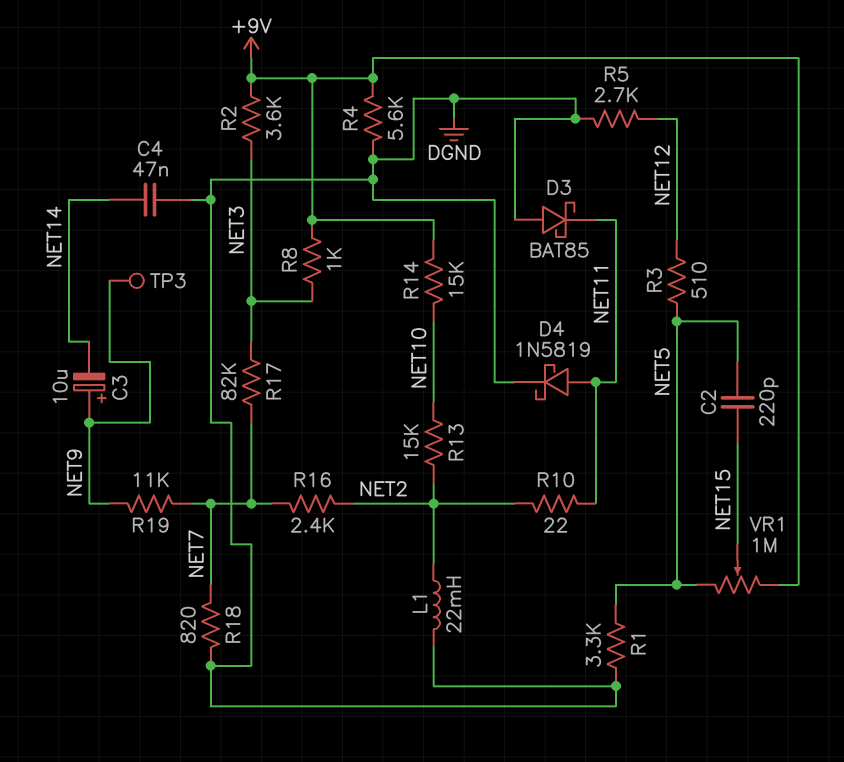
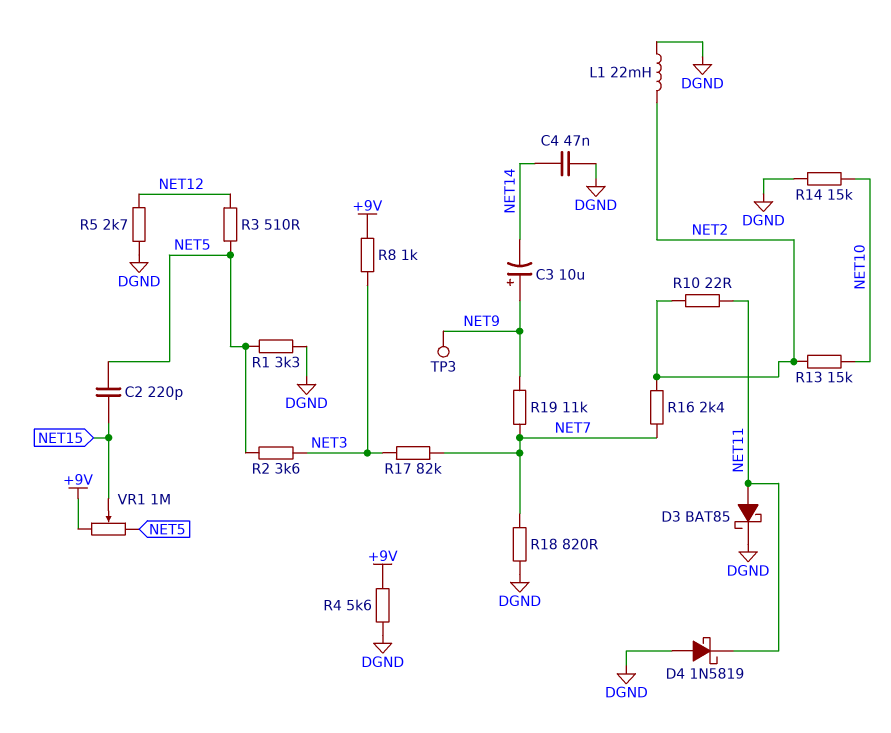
D3: schottky BAT85 (A DGND, K NET11) -> schottky BAT85 (A NET11, K DGND)
D4: schottky 1N5819 (A NET11, K DGND) -> schottky 1N5819 (A DGND, K NET11)
R2: 3.6k (+9V, NET3) -> 3.6k (NET3, NET5)
R14: 15k (+9V, NET10) -> 15k (DGND, NET10)

